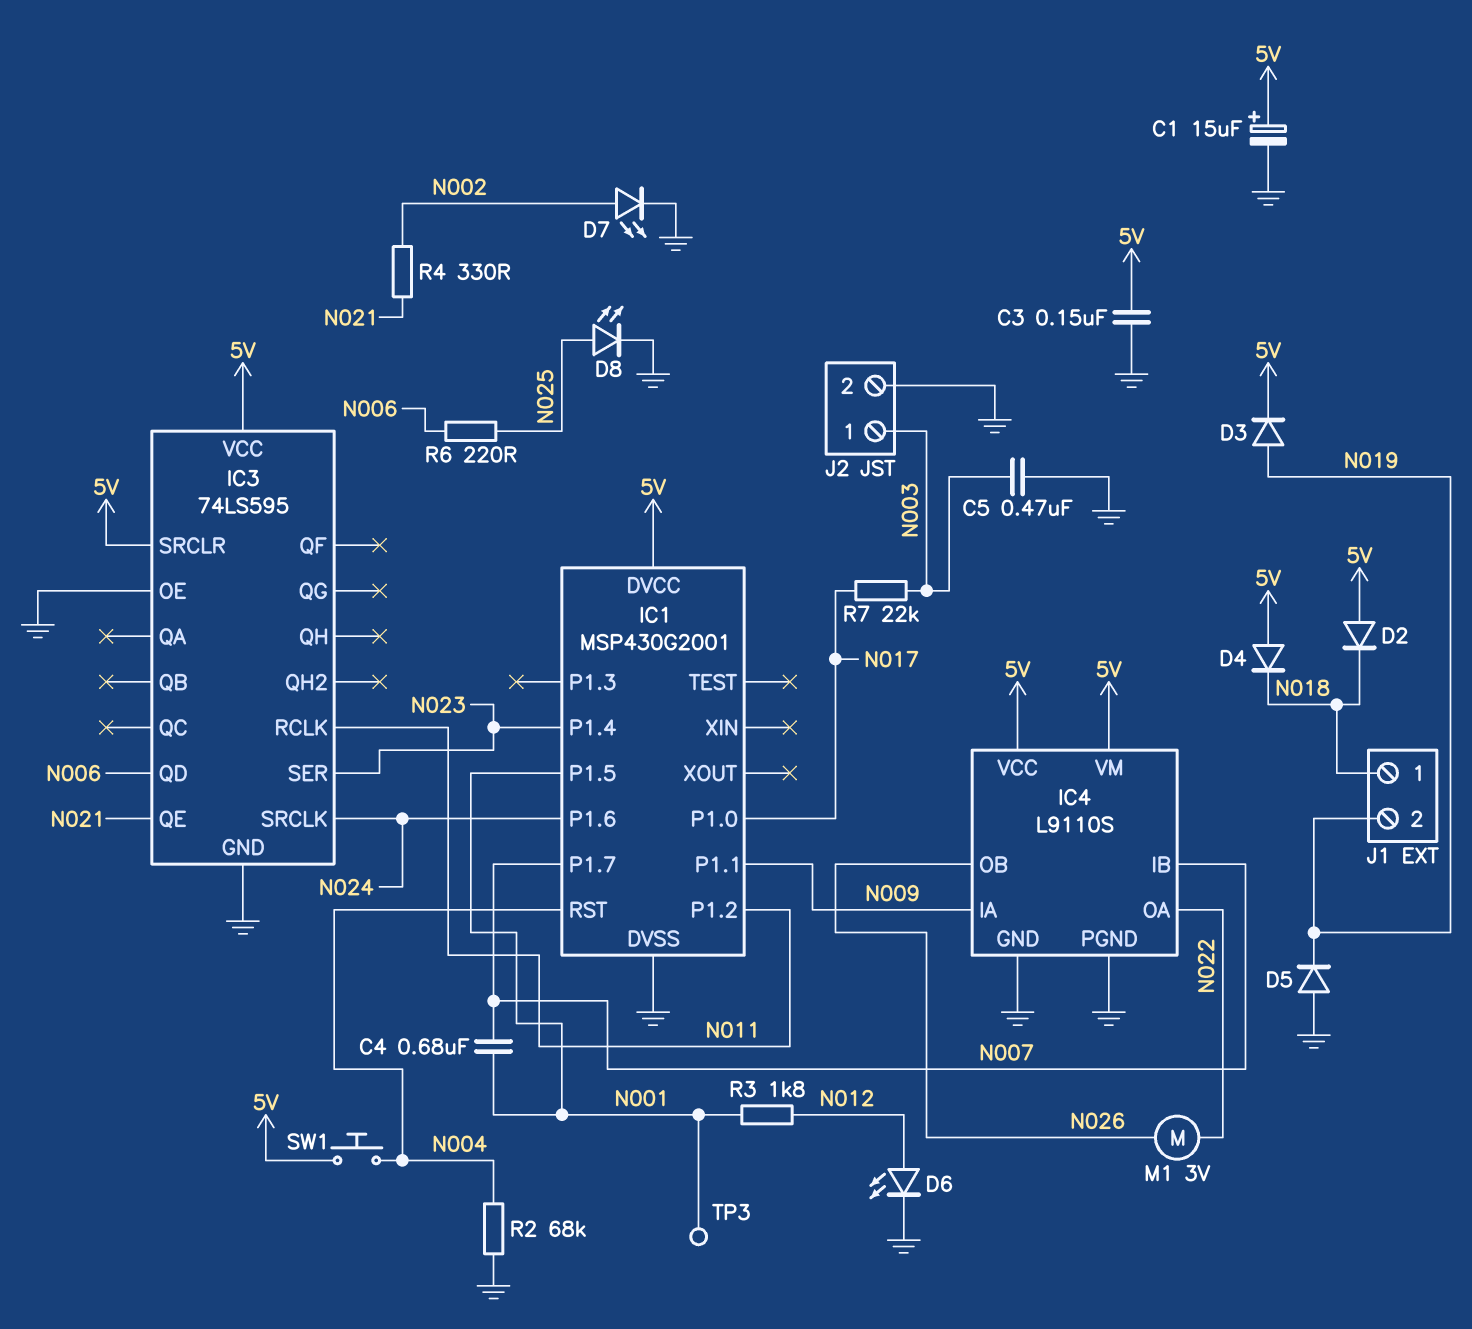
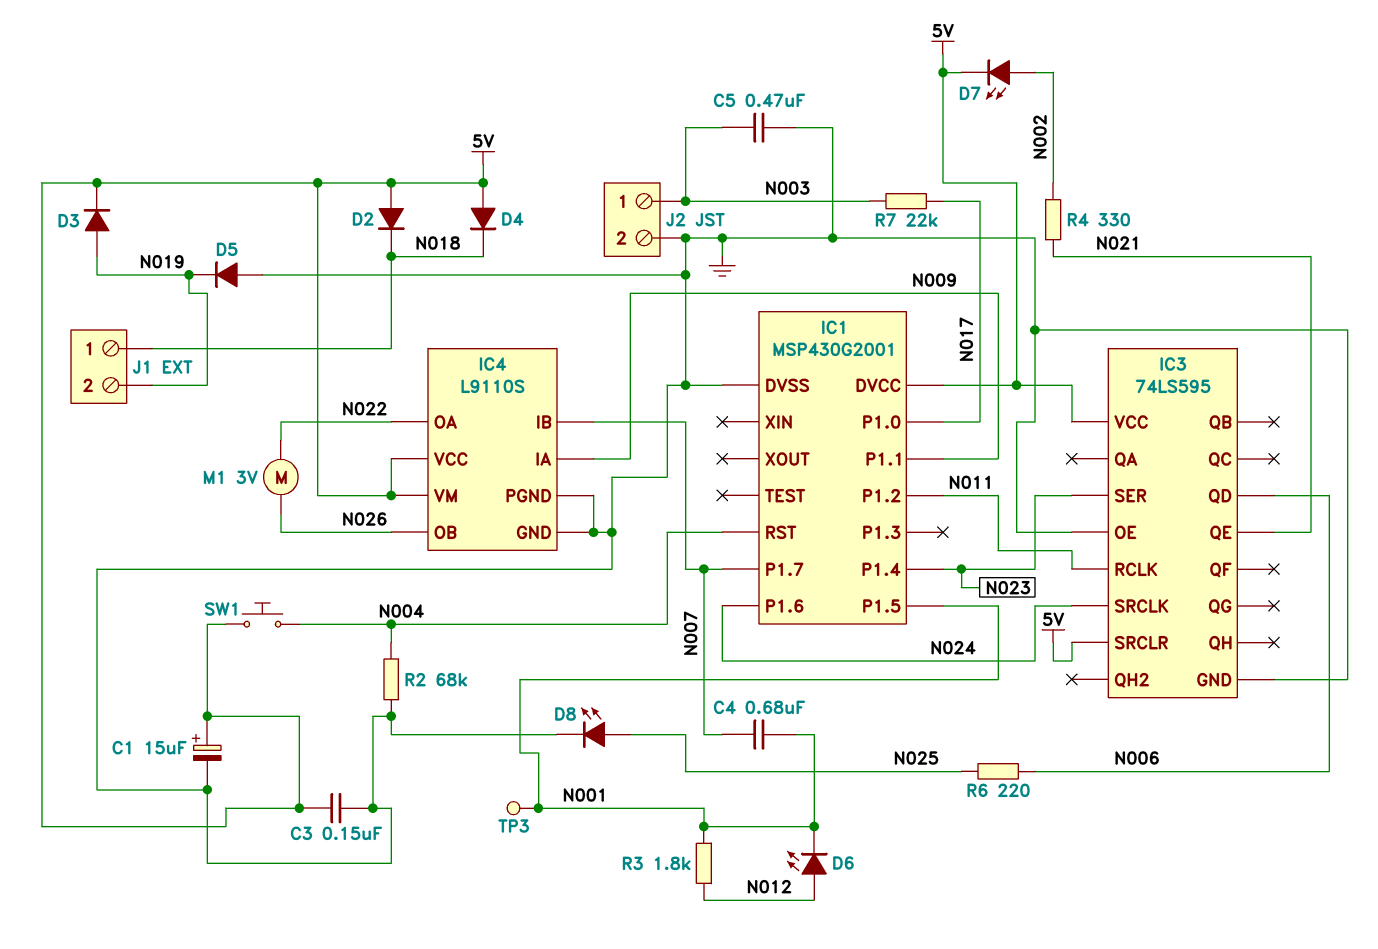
D6: LED (A N012, K GND) -> LED (A N012, K N001)
D7: LED (A N002, K GND) -> LED (A N002, K 5V)

